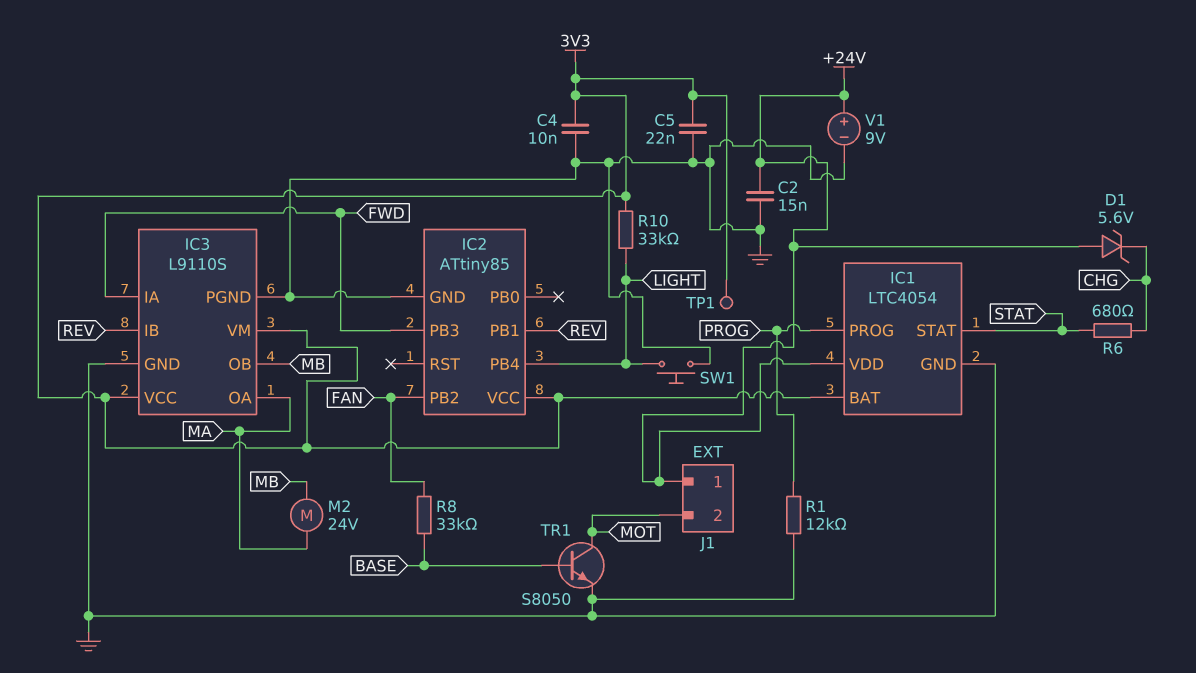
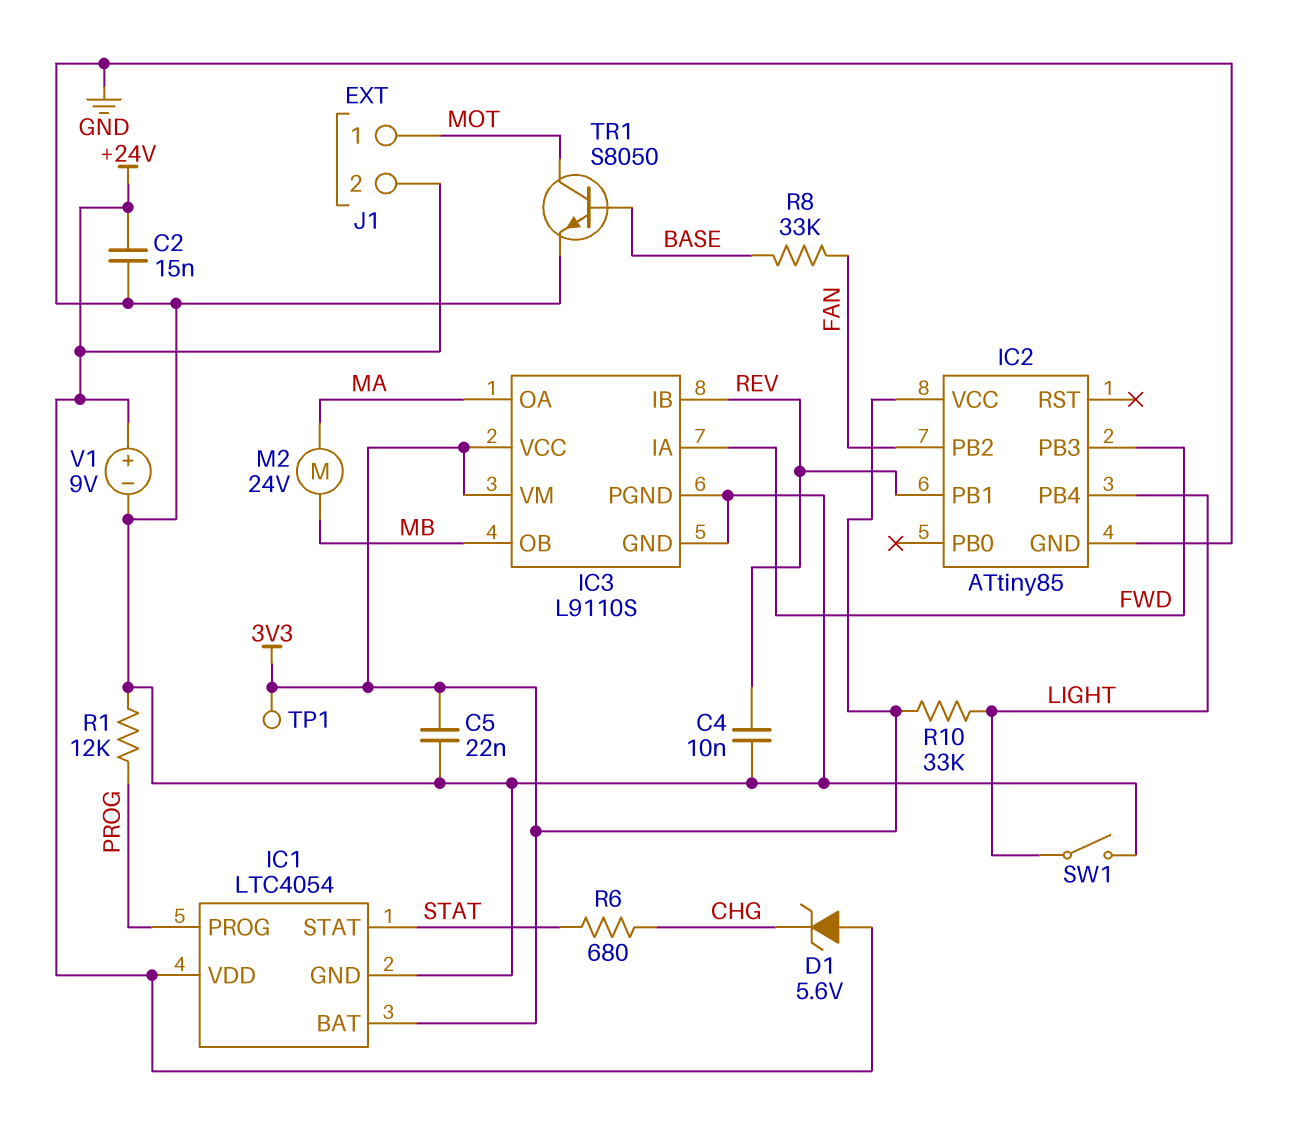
C4: 10nF (3V3, GND) -> 10nF (GND, REV)
J1 pin 1: +24V -> MOT
J1 pin 2: MOT -> +24V
SW1: button (GND, LIGHT) -> switch (GND, LIGHT)

